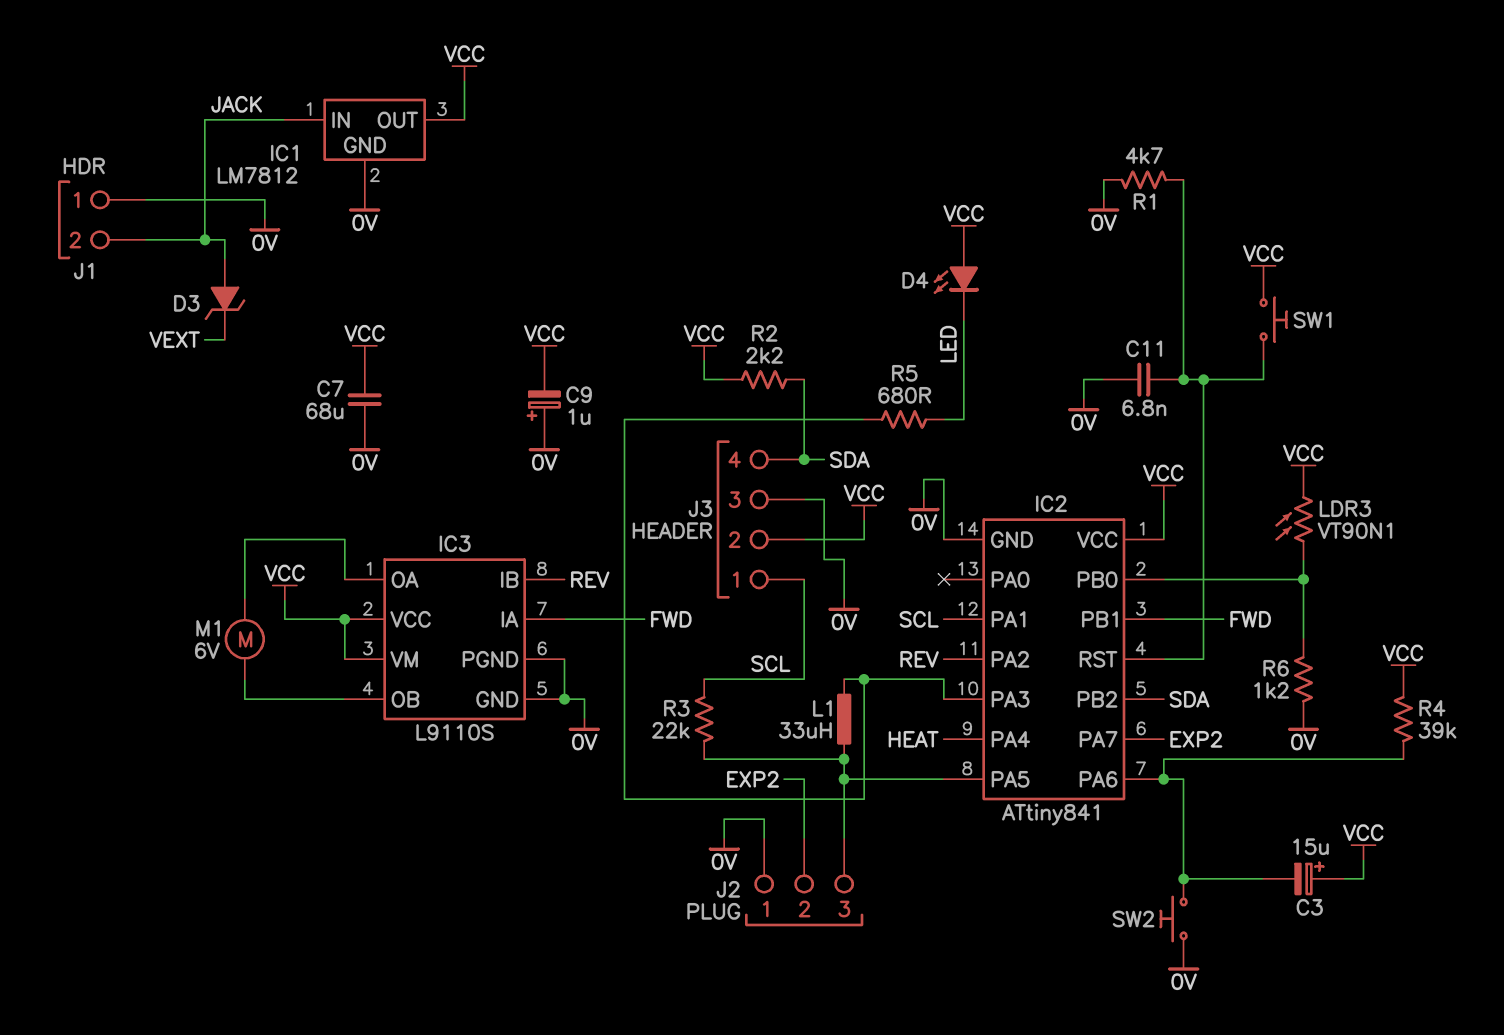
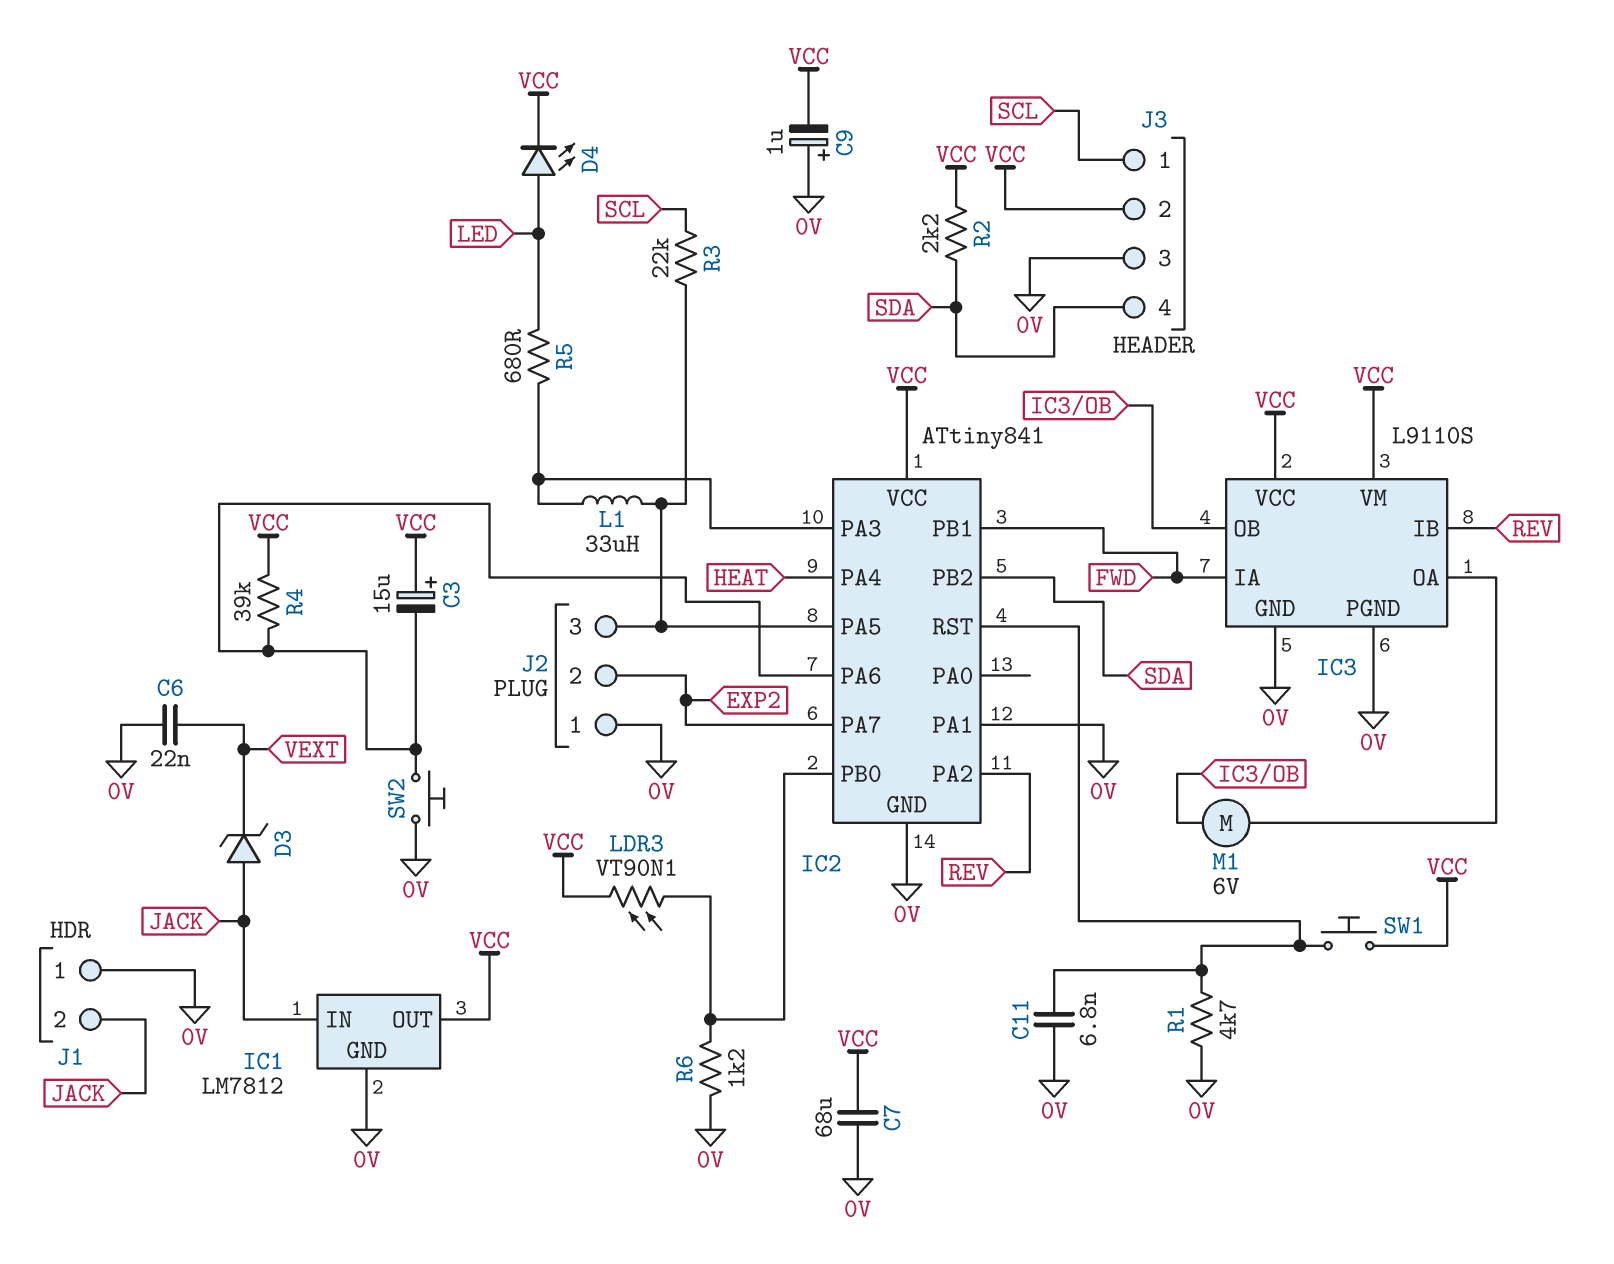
C6: none -> 22nF (0V, VEXT)
D4: LED (A VCC, K LED) -> LED (A LED, K VCC)
IC2 pin PA1: SCL -> 0V

